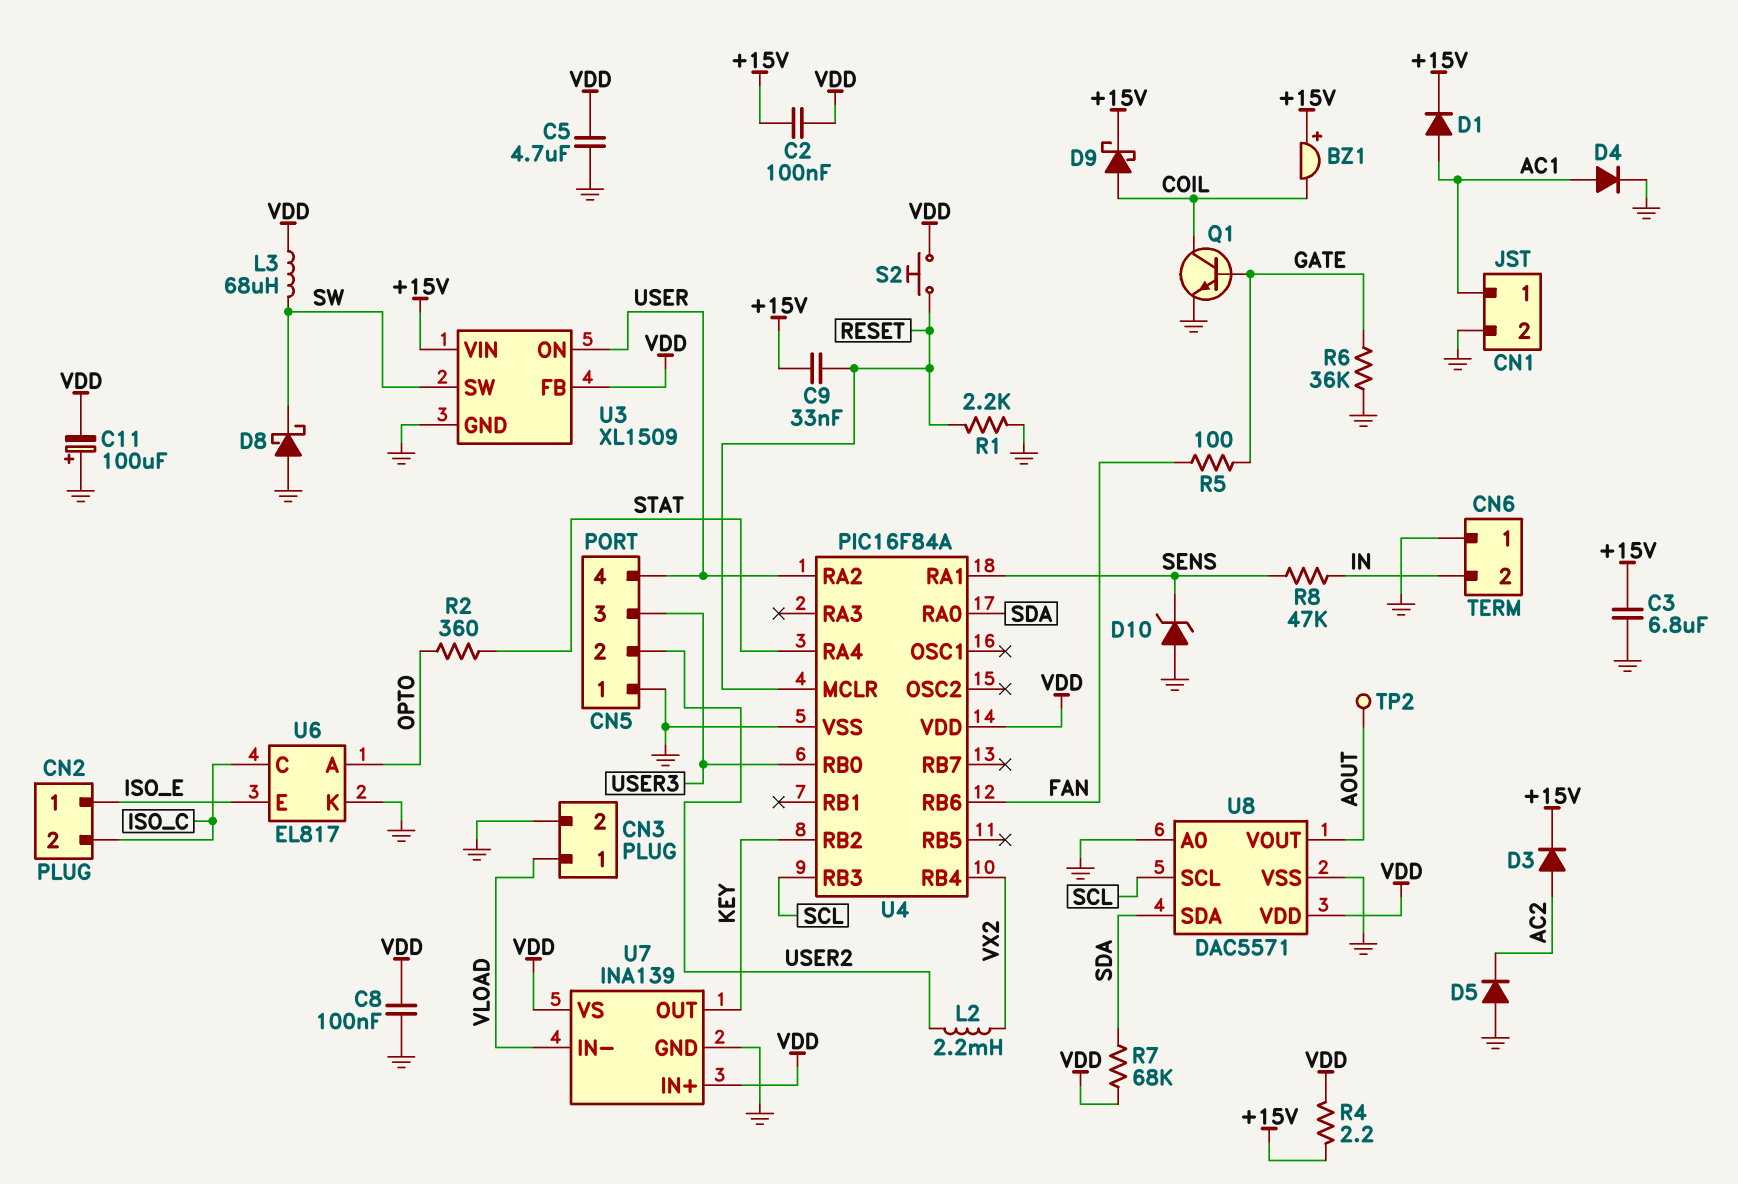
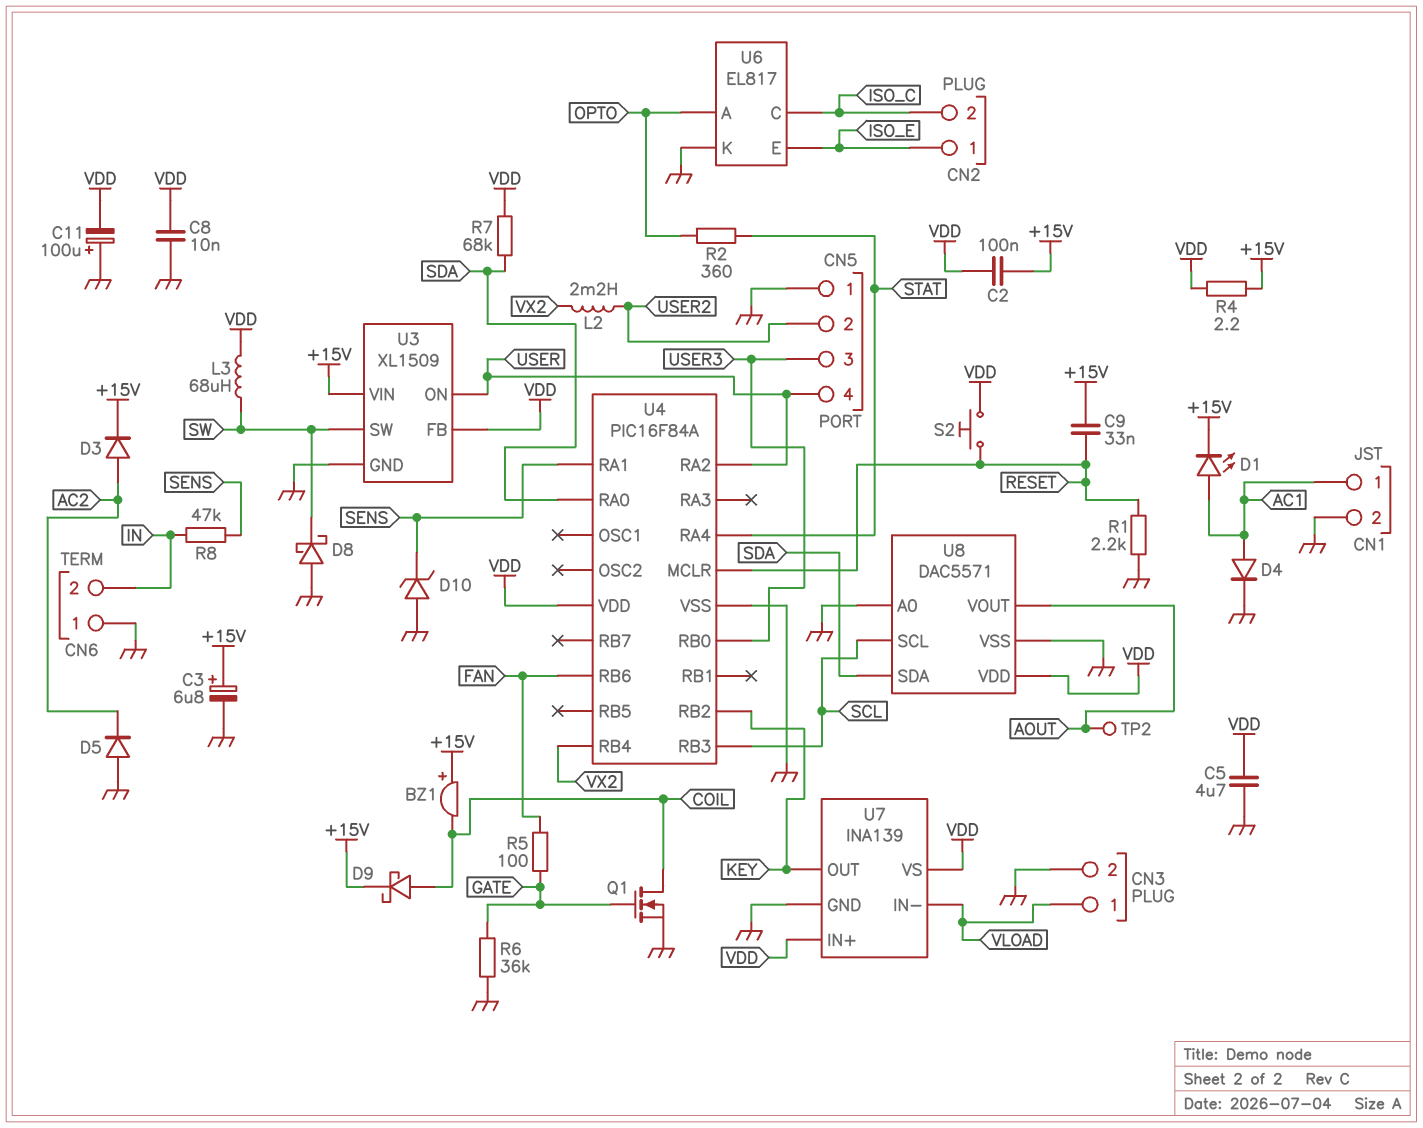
C3: 6.8uF (+15V, GND) -> 6.8uF (plus +15V, minus GND)
C8: 100nF (GND, VDD) -> 10nF (GND, VDD)
D1: diode (A AC1, K +15V) -> LED (A AC1, K +15V)
Q1: NPN (B GATE, C COIL, E GND) -> NMOS (G GATE, D COIL, S GND)

